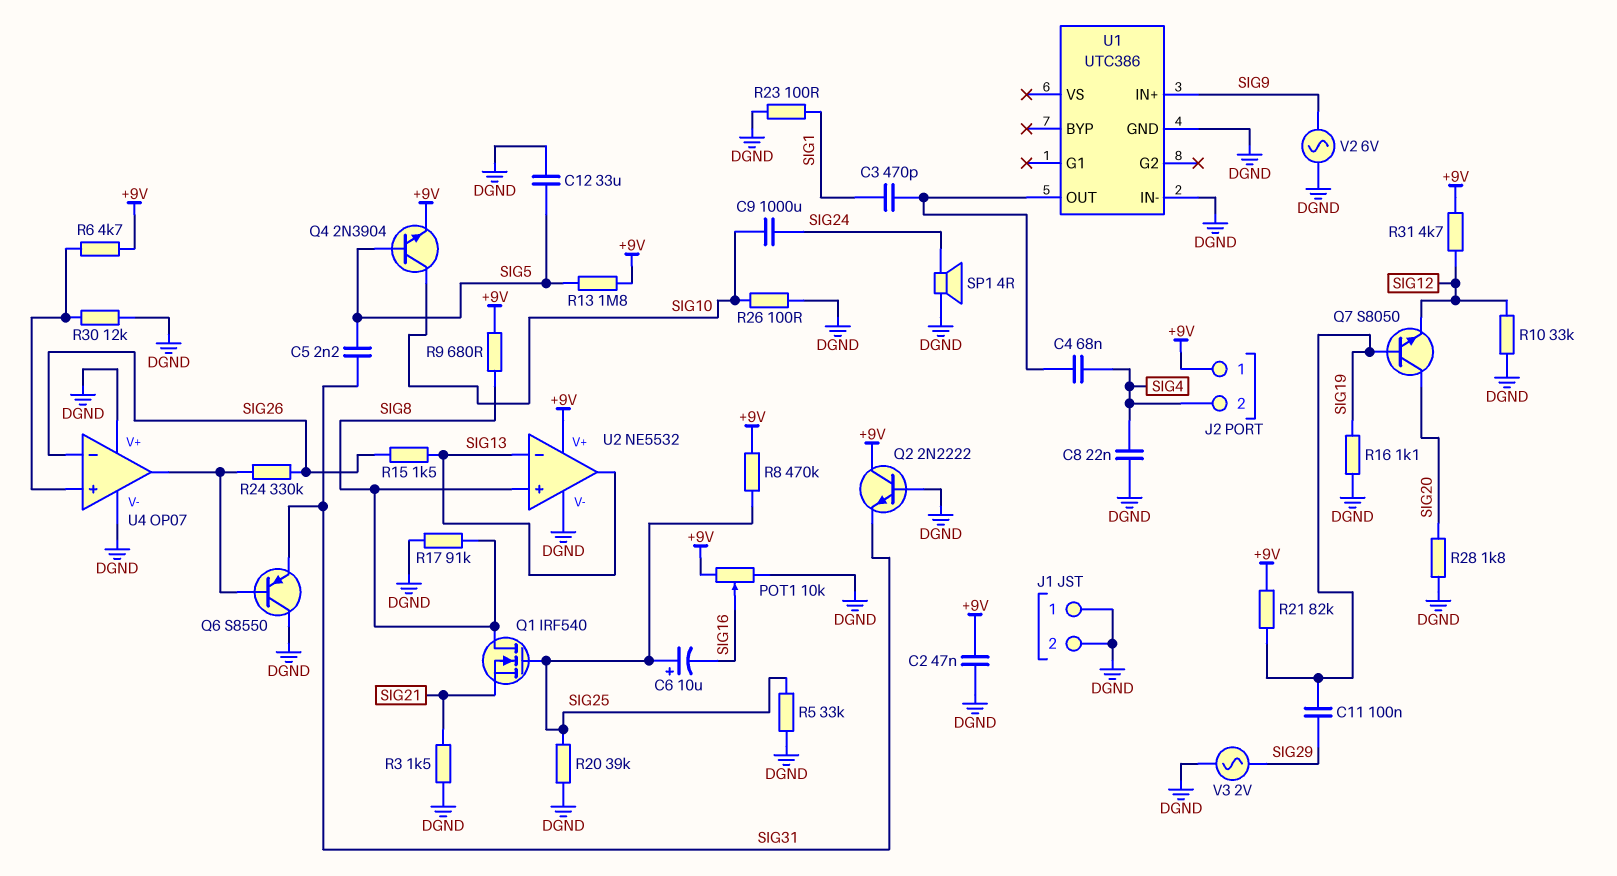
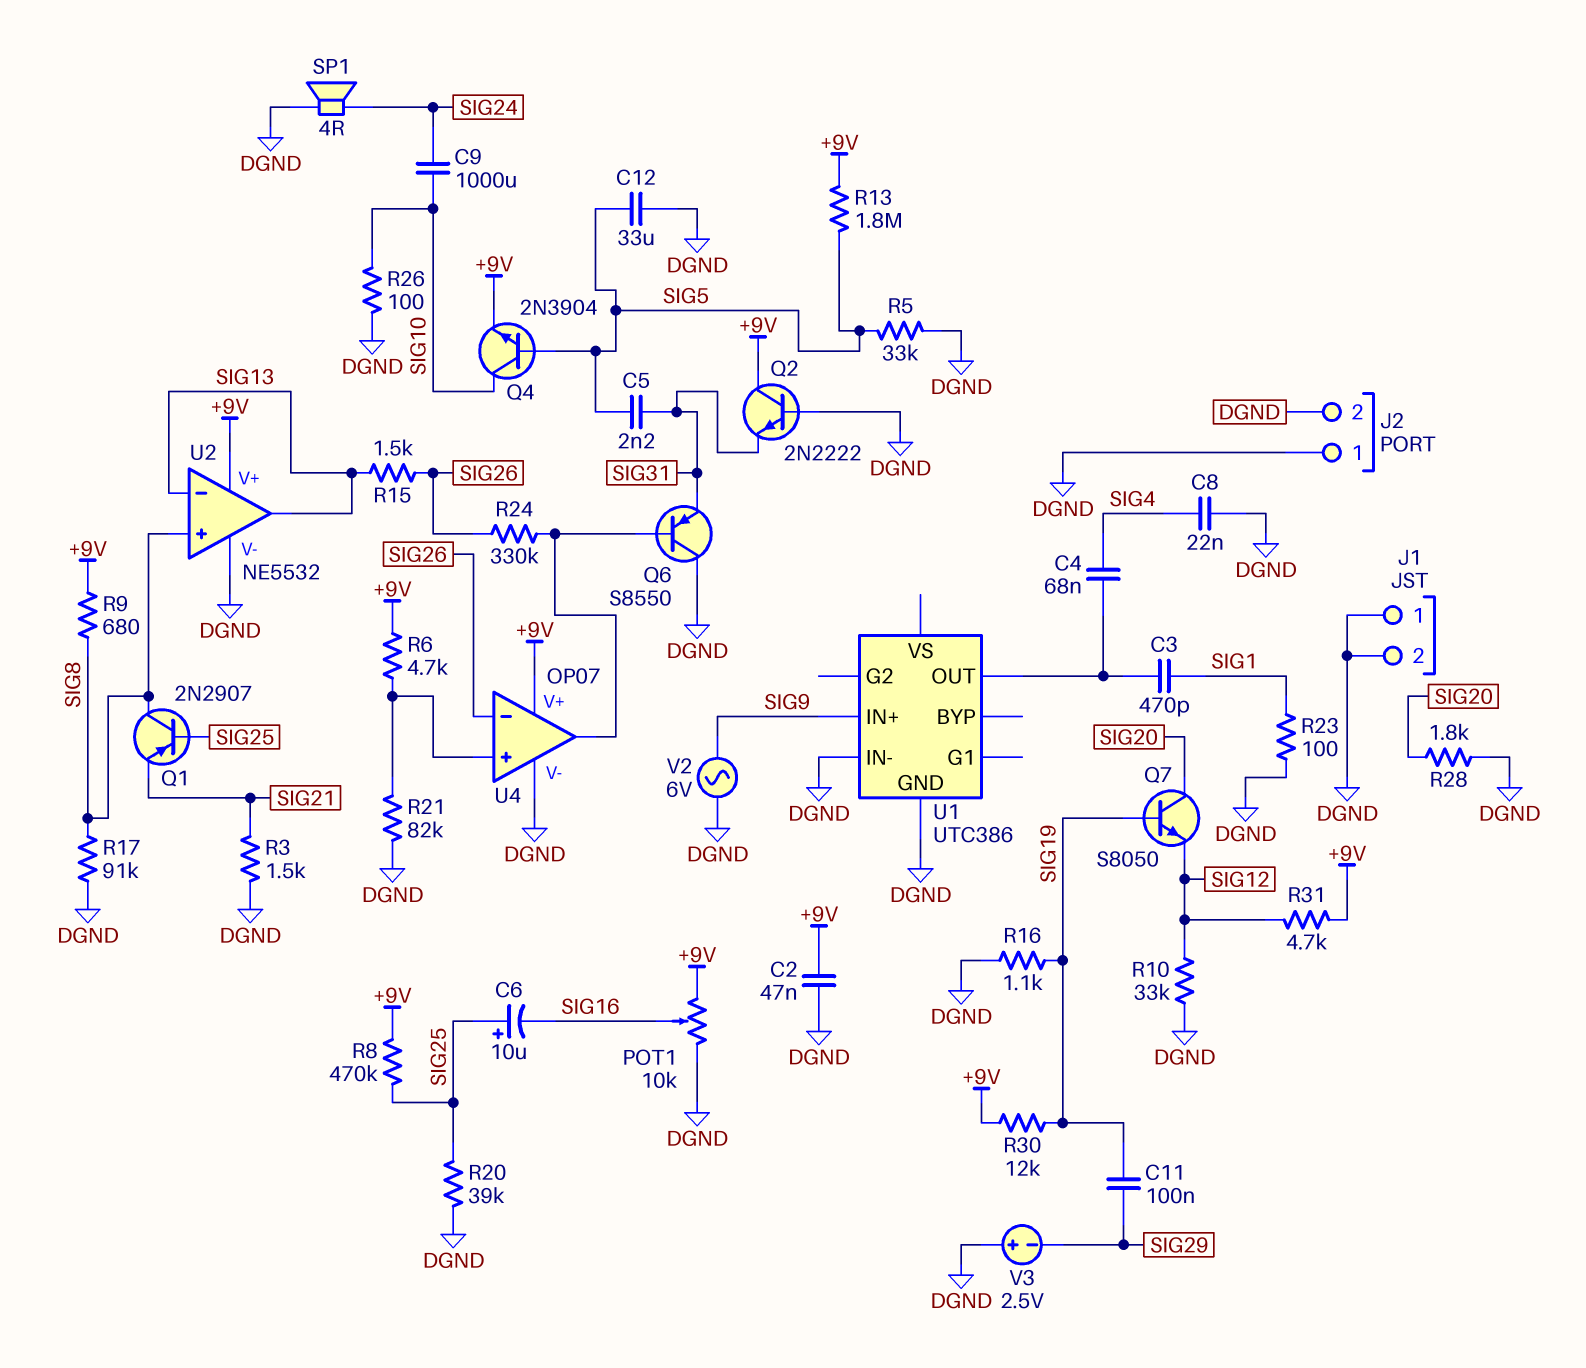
J2 pin 1: +9V -> DGND
J2 pin 2: SIG4 -> DGND
Q1: NMOS IRF540 (G SIG25, D SIG8, S SIG21) -> PNP 2N2907 (B SIG25, C SIG8, E SIG21)
R5: 33k (DGND, SIG25) -> 33k (DGND, SIG5)
R21: 82k (+9V, SIG19) -> 82k (DGND, U4/in+)
R30: 12k (DGND, U4/in+) -> 12k (+9V, SIG19)
U4 pin V+: DGND -> +9V
V3: AC 2V (DGND, SIG29) -> 2.5V (plus DGND, minus SIG29)

